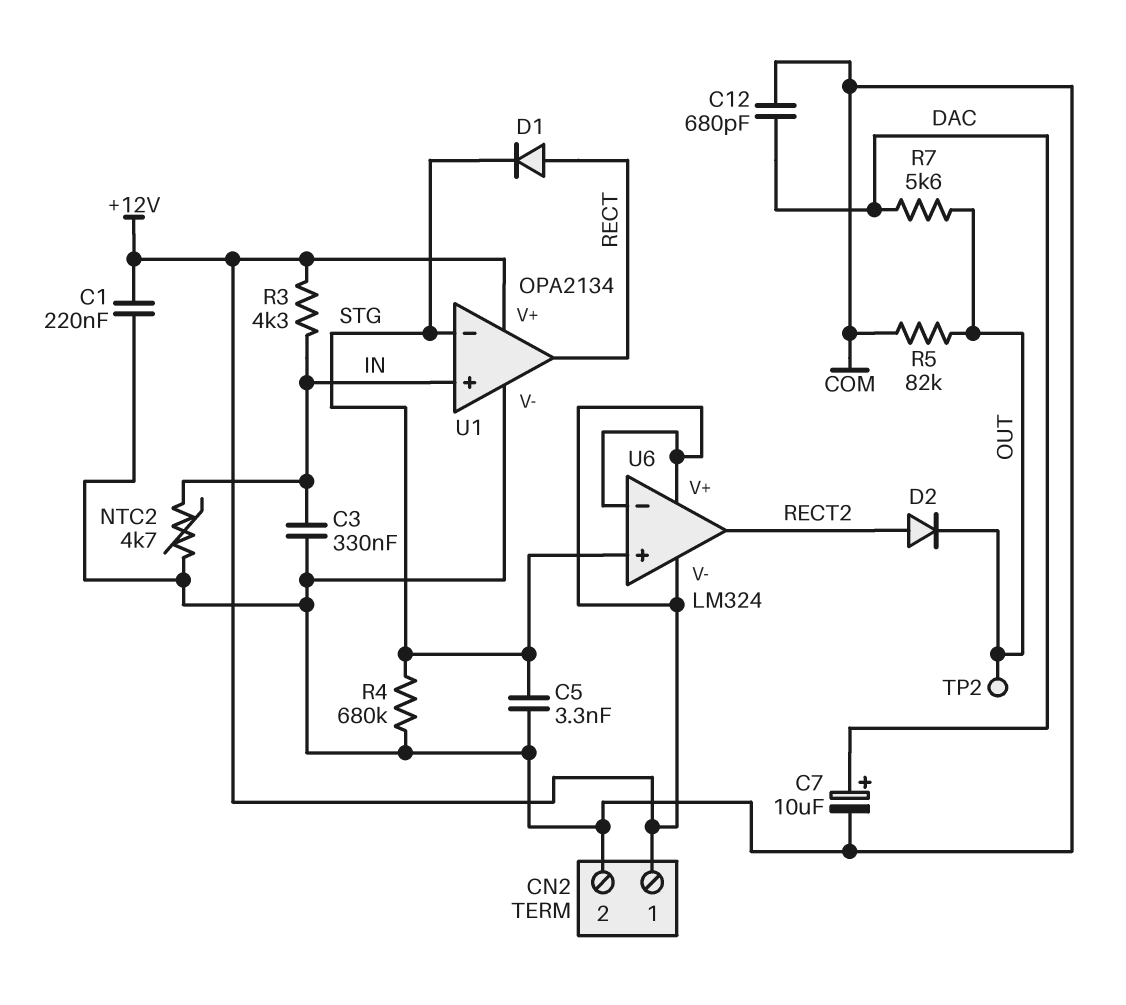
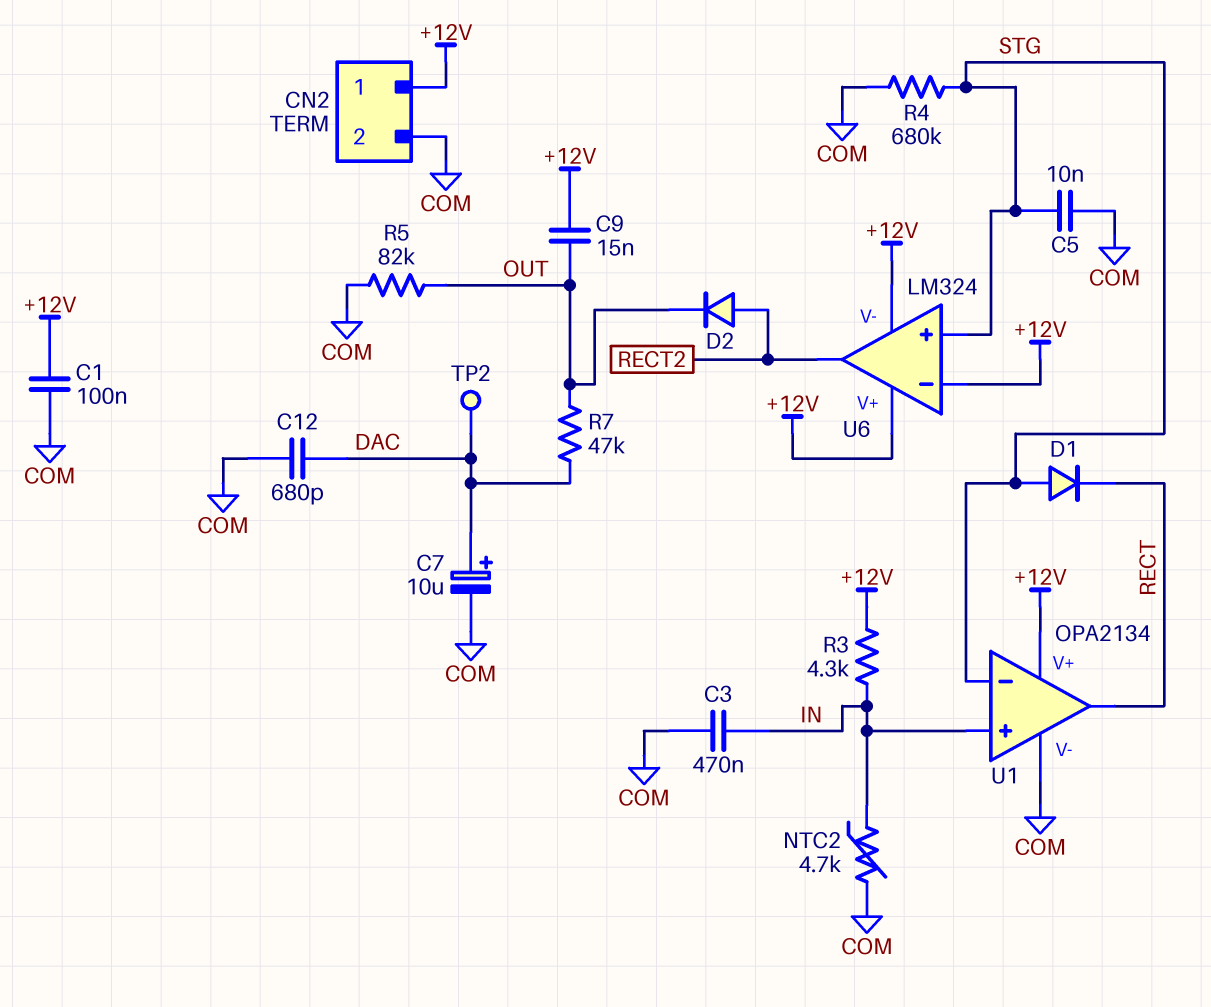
C1: 220nF (+12V, COM) -> 100nF (+12V, COM)
C3: 330nF (COM, IN) -> 470nF (COM, IN)
C5: 3.3nF (COM, STG) -> 10nF (COM, STG)
C9: none -> 15nF (+12V, OUT)
D1: diode (A RECT, K STG) -> diode (A STG, K RECT)
R7: 5.6k (DAC, OUT) -> 47k (DAC, OUT)
TP2: test point (OUT) -> test point (DAC)

